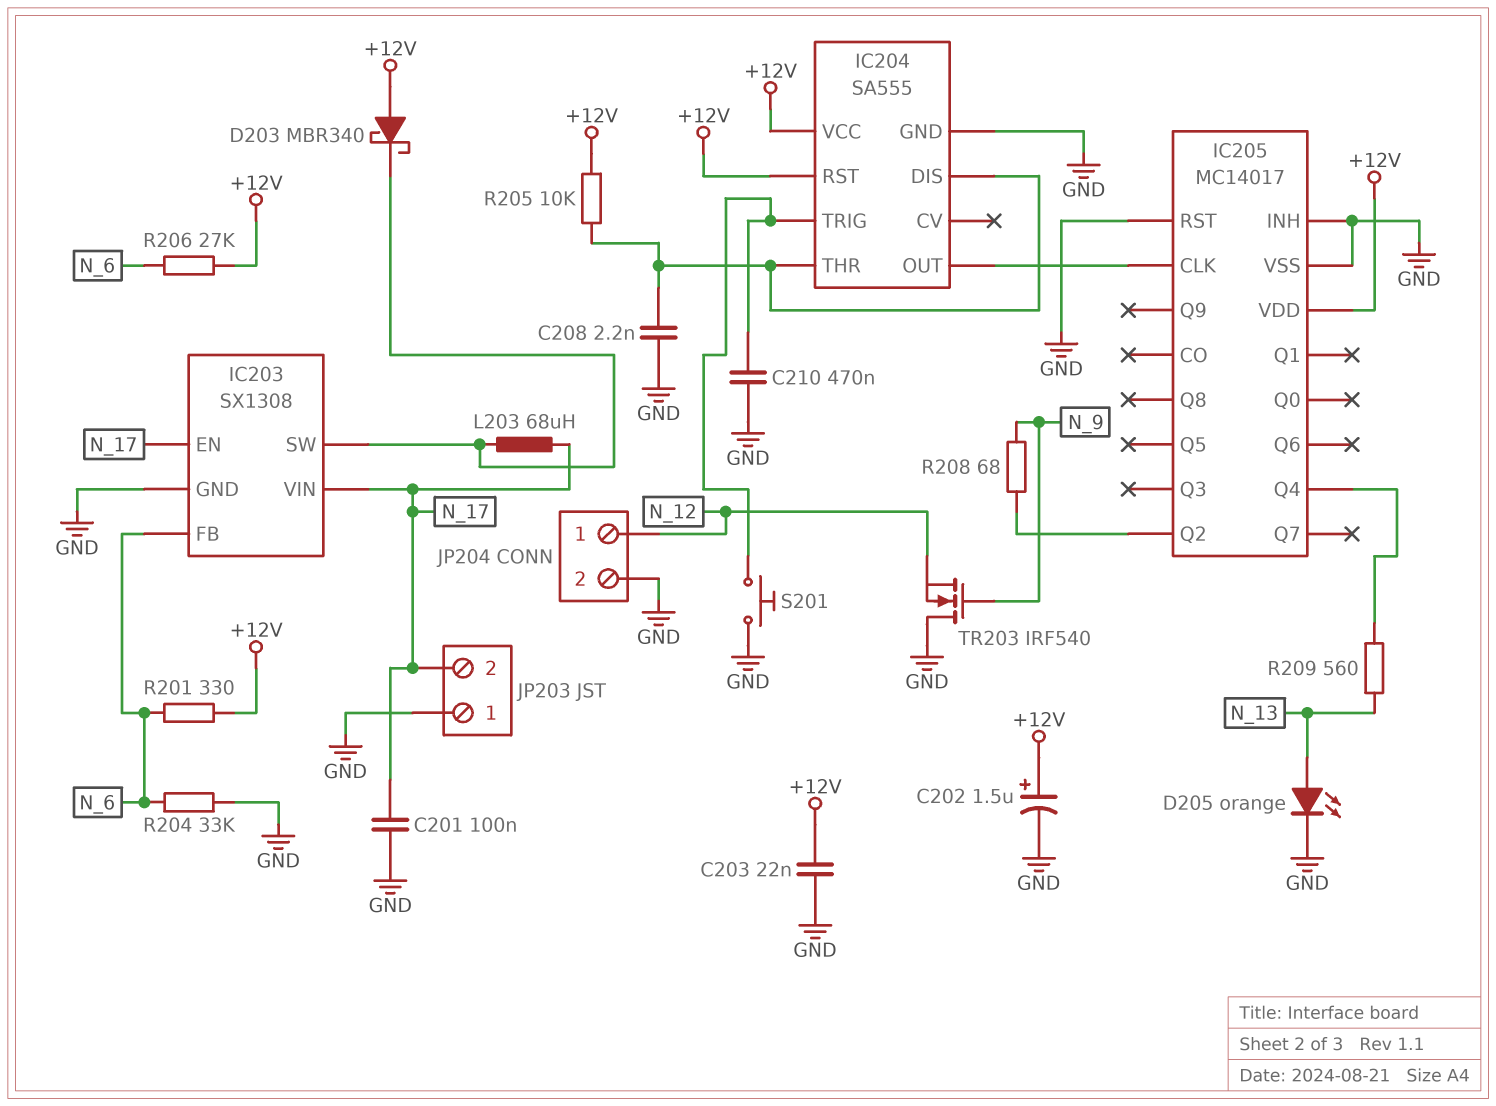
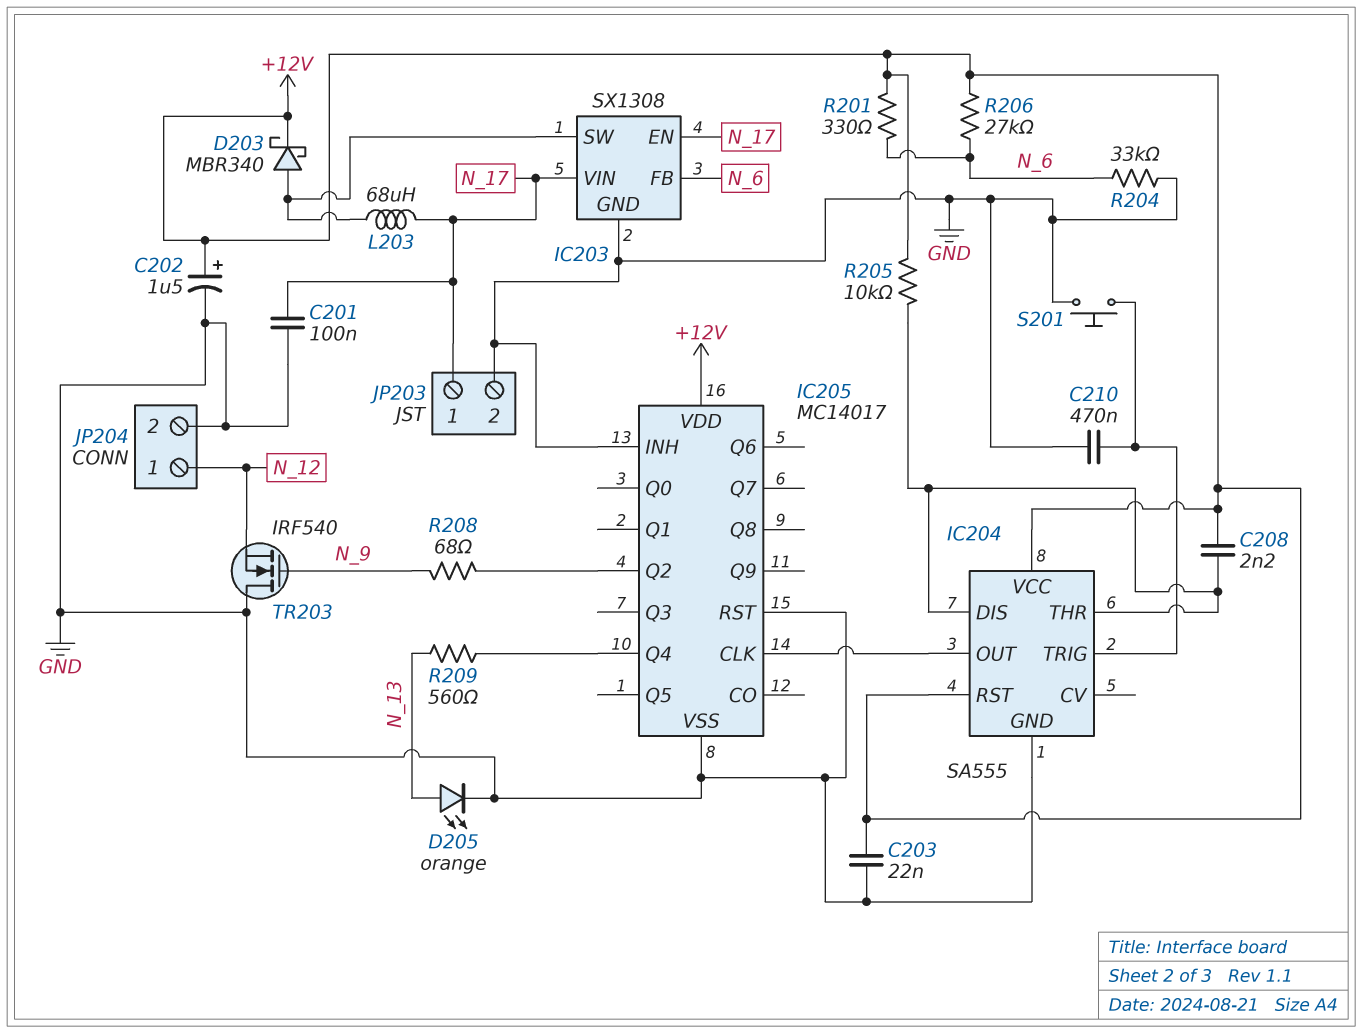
C208: 2.2nF (GND, IC204/DIS) -> 2.2nF (+12V, IC204/DIS)
D203: schottky MBR340 (A +12V, K IC203/SW) -> schottky MBR340 (A IC203/SW, K +12V)
JP203 pin 1: GND -> N_17
JP203 pin 2: N_17 -> GND

